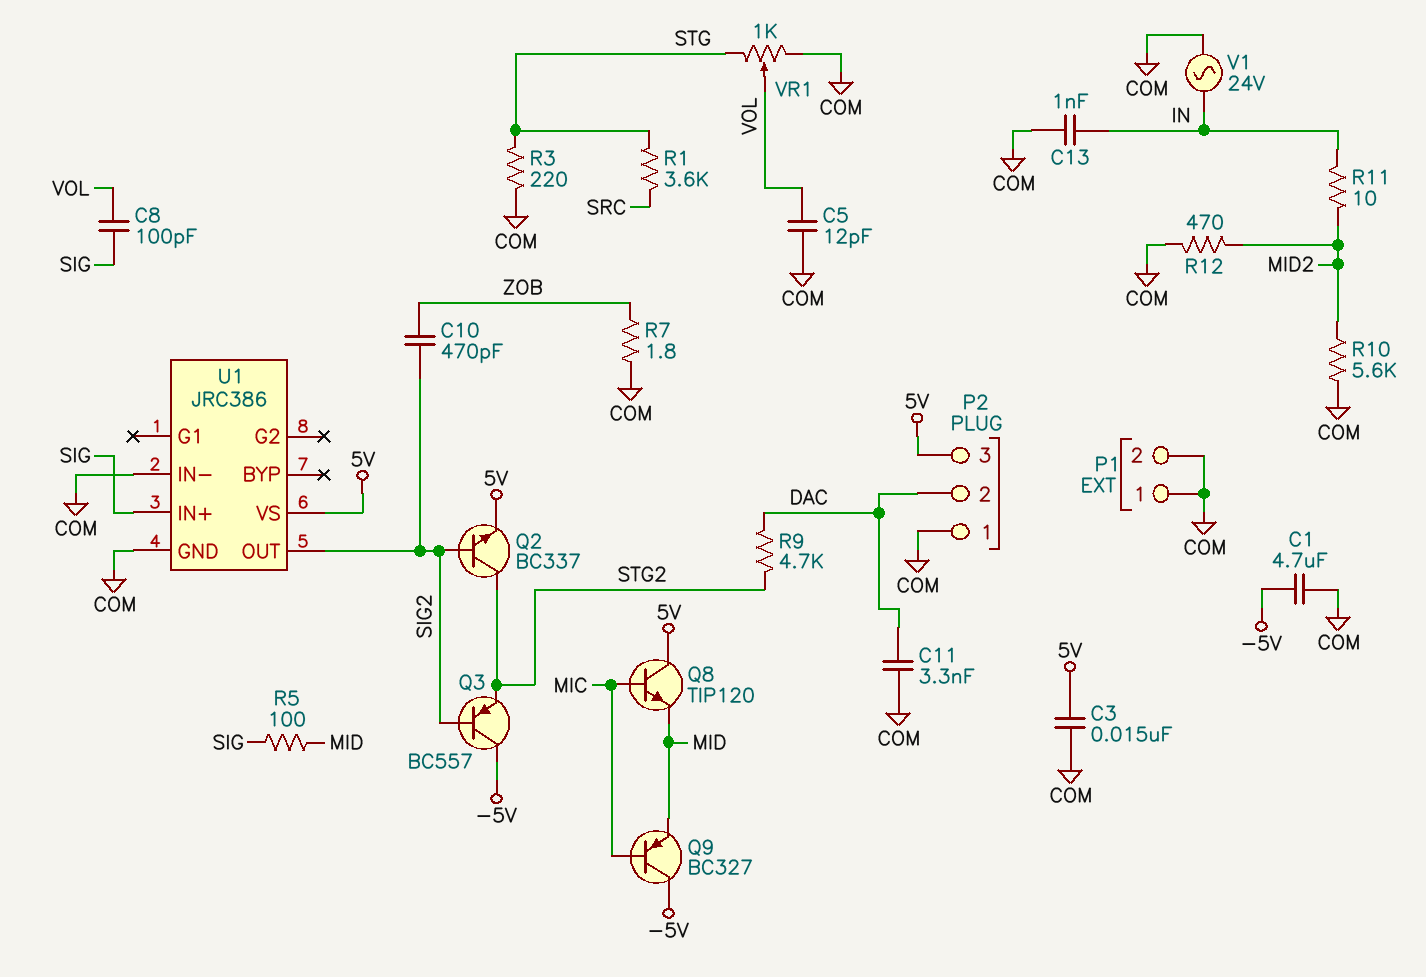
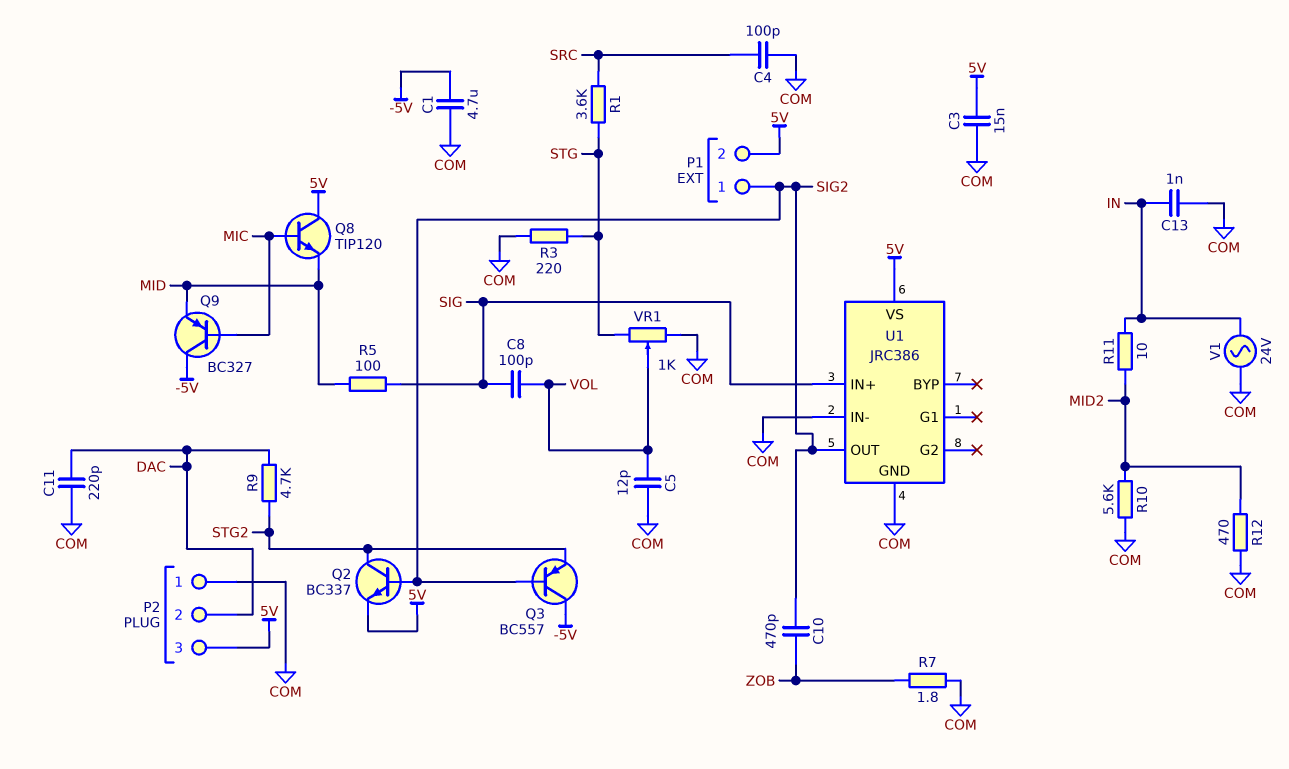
C4: none -> 100pF (COM, SRC)
C11: 3.3nF (COM, DAC) -> 220pF (COM, DAC)
P1 pin 1: COM -> SIG2
P1 pin 2: COM -> 5V

